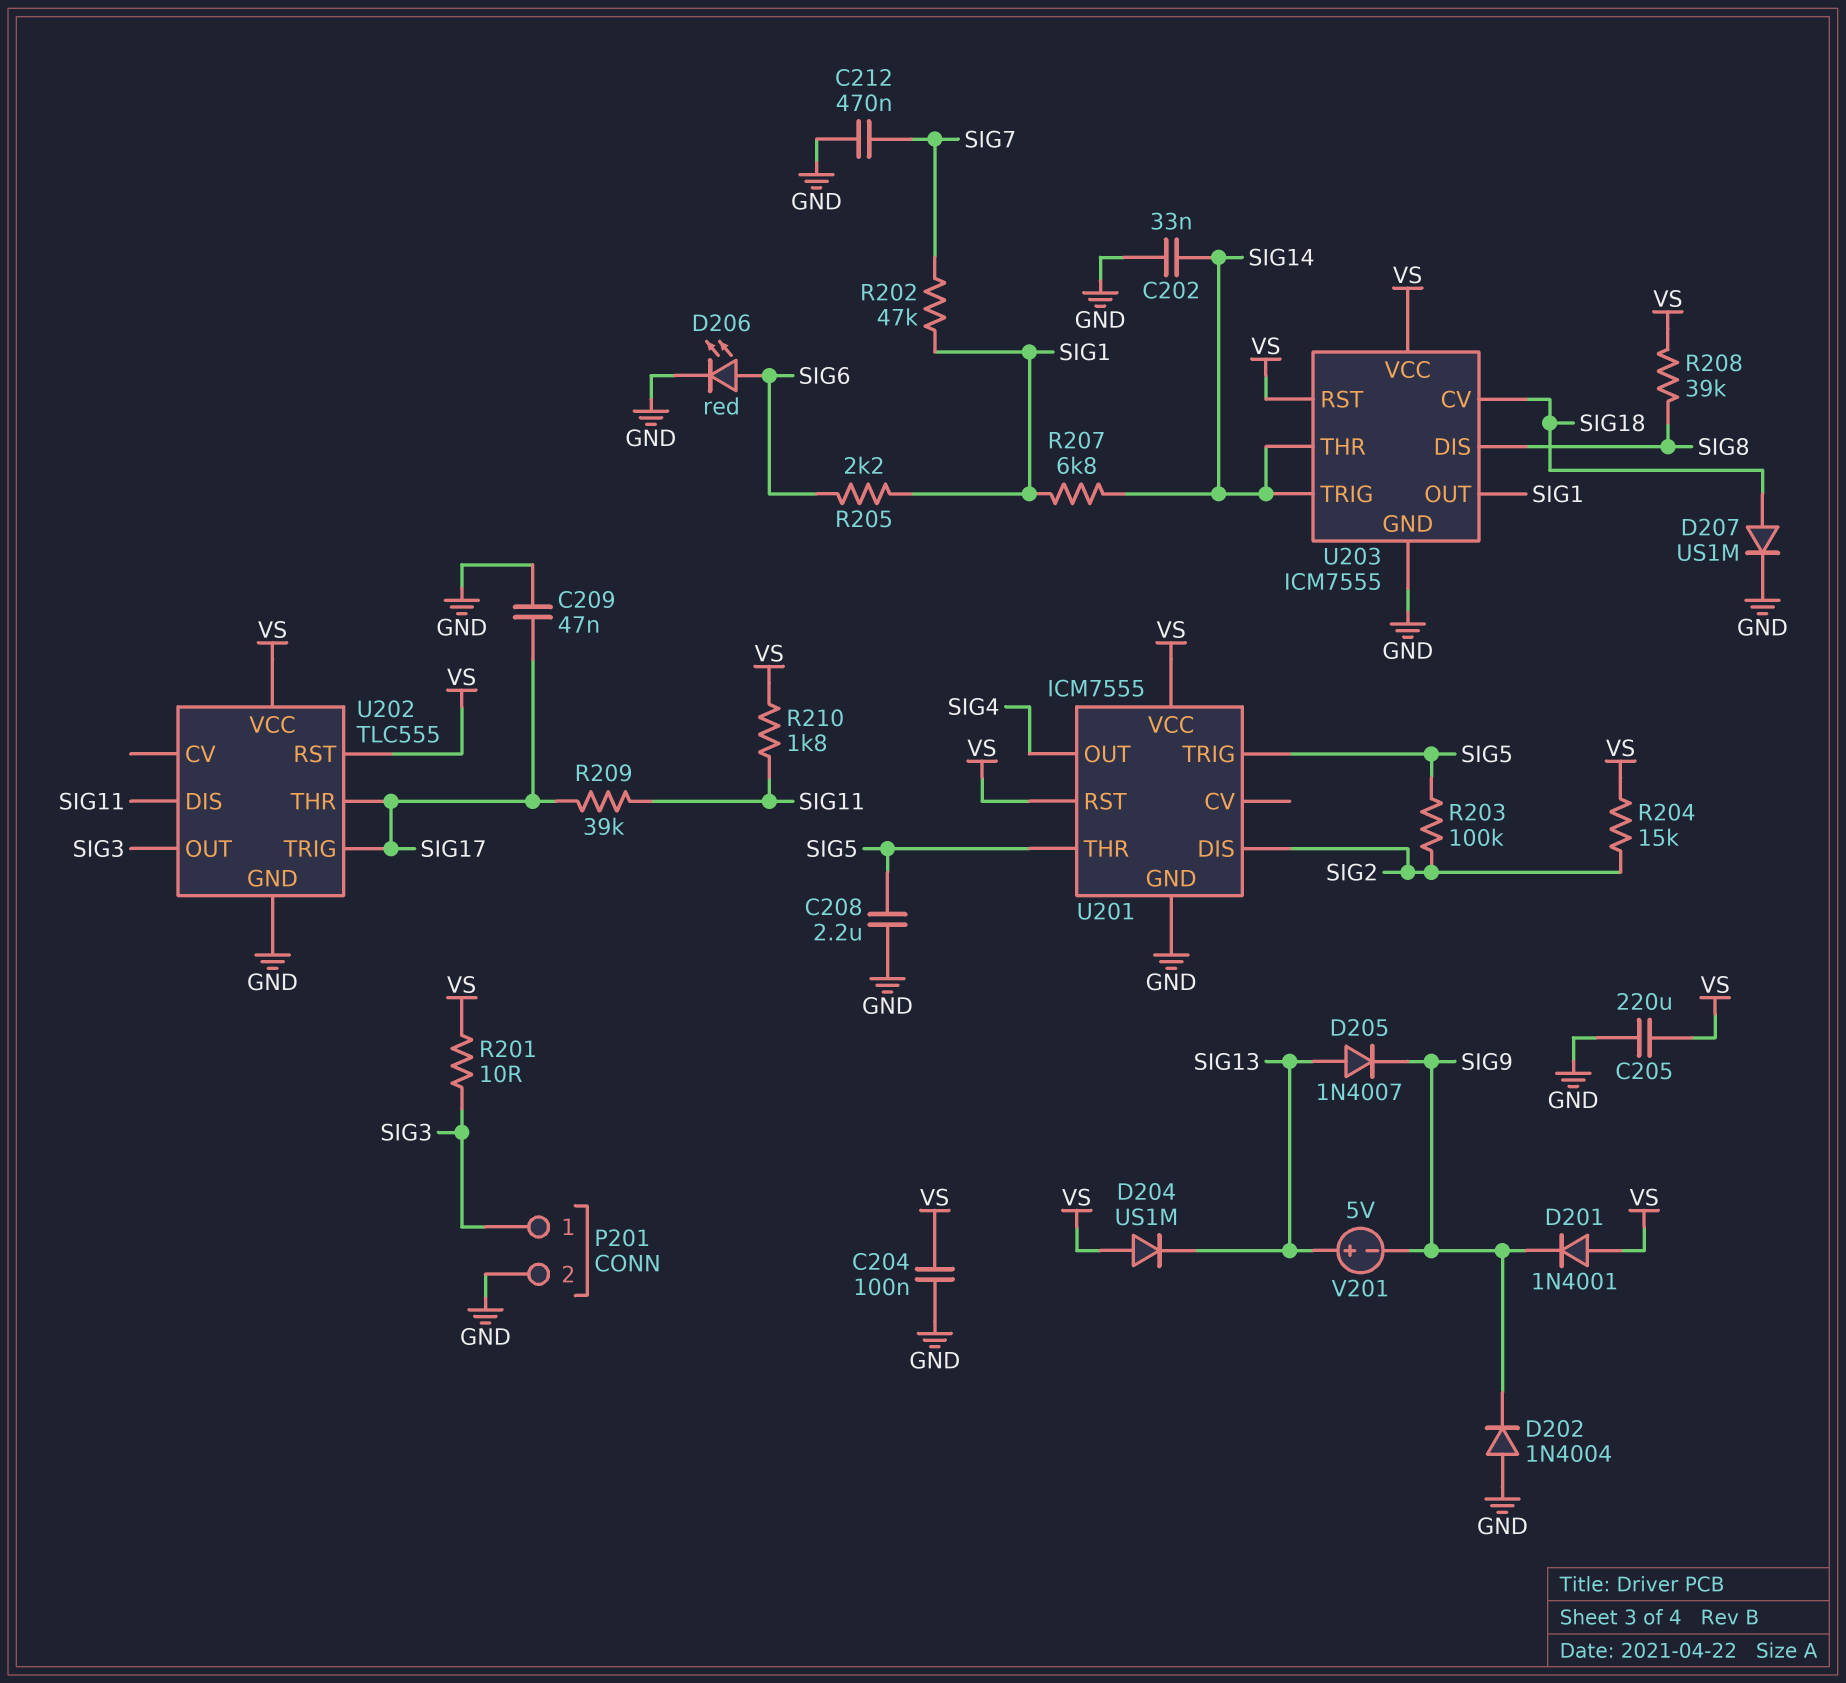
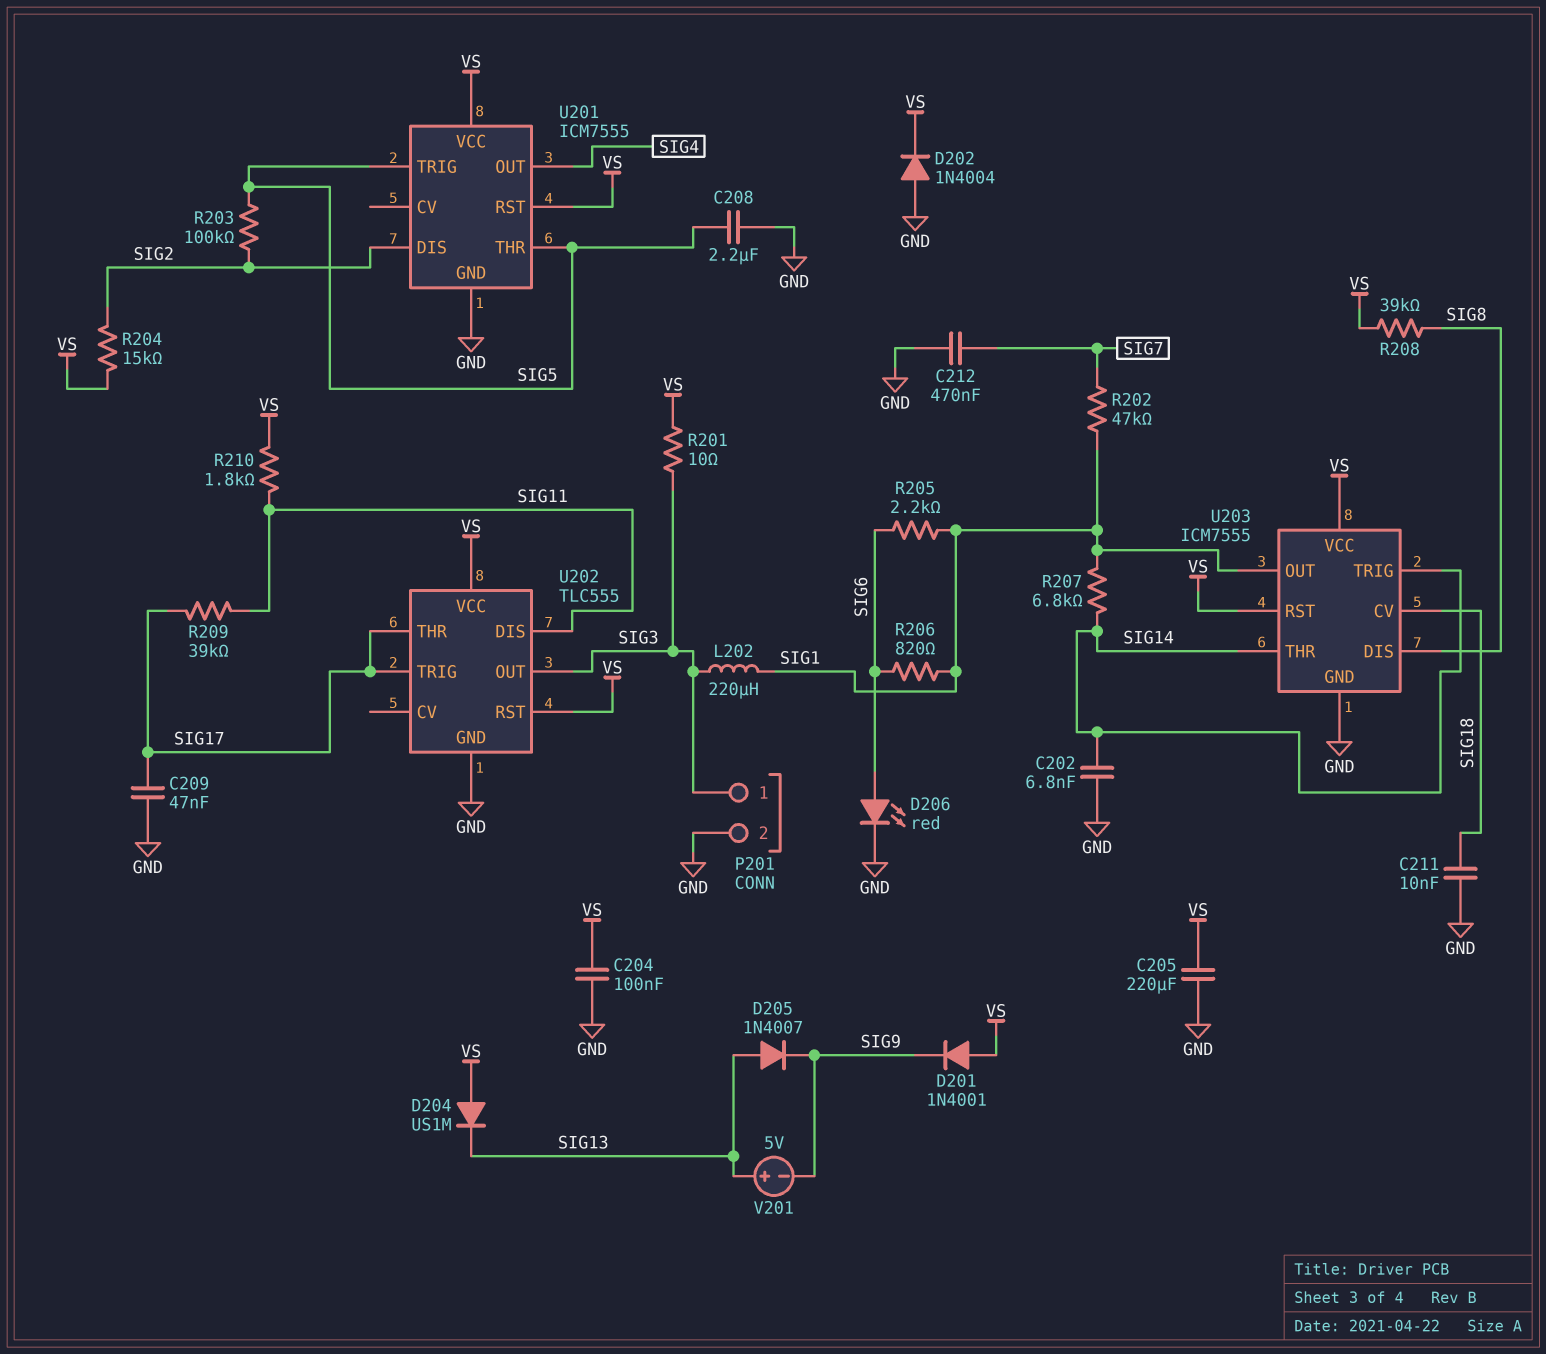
C202: 33nF (GND, SIG14) -> 6.8nF (GND, SIG14)
C211: none -> 10nF (GND, SIG18)
D202: diode 1N4004 (A GND, K SIG9) -> diode 1N4004 (A GND, K VS)
D207: diode US1M (A SIG18, K GND) -> none
L202: none -> 220uH (SIG1, SIG3)
R206: none -> 820 (SIG1, SIG6)

